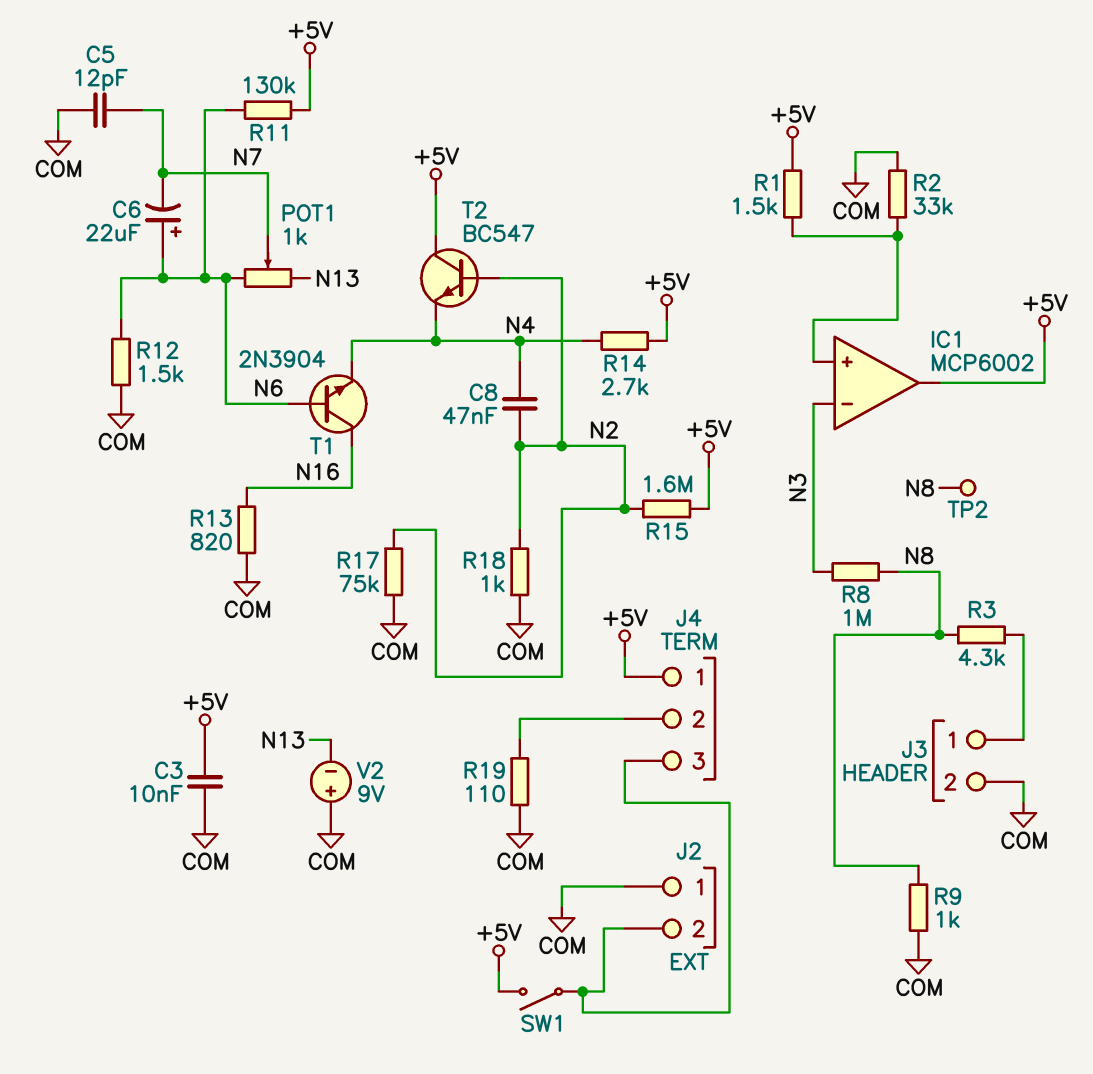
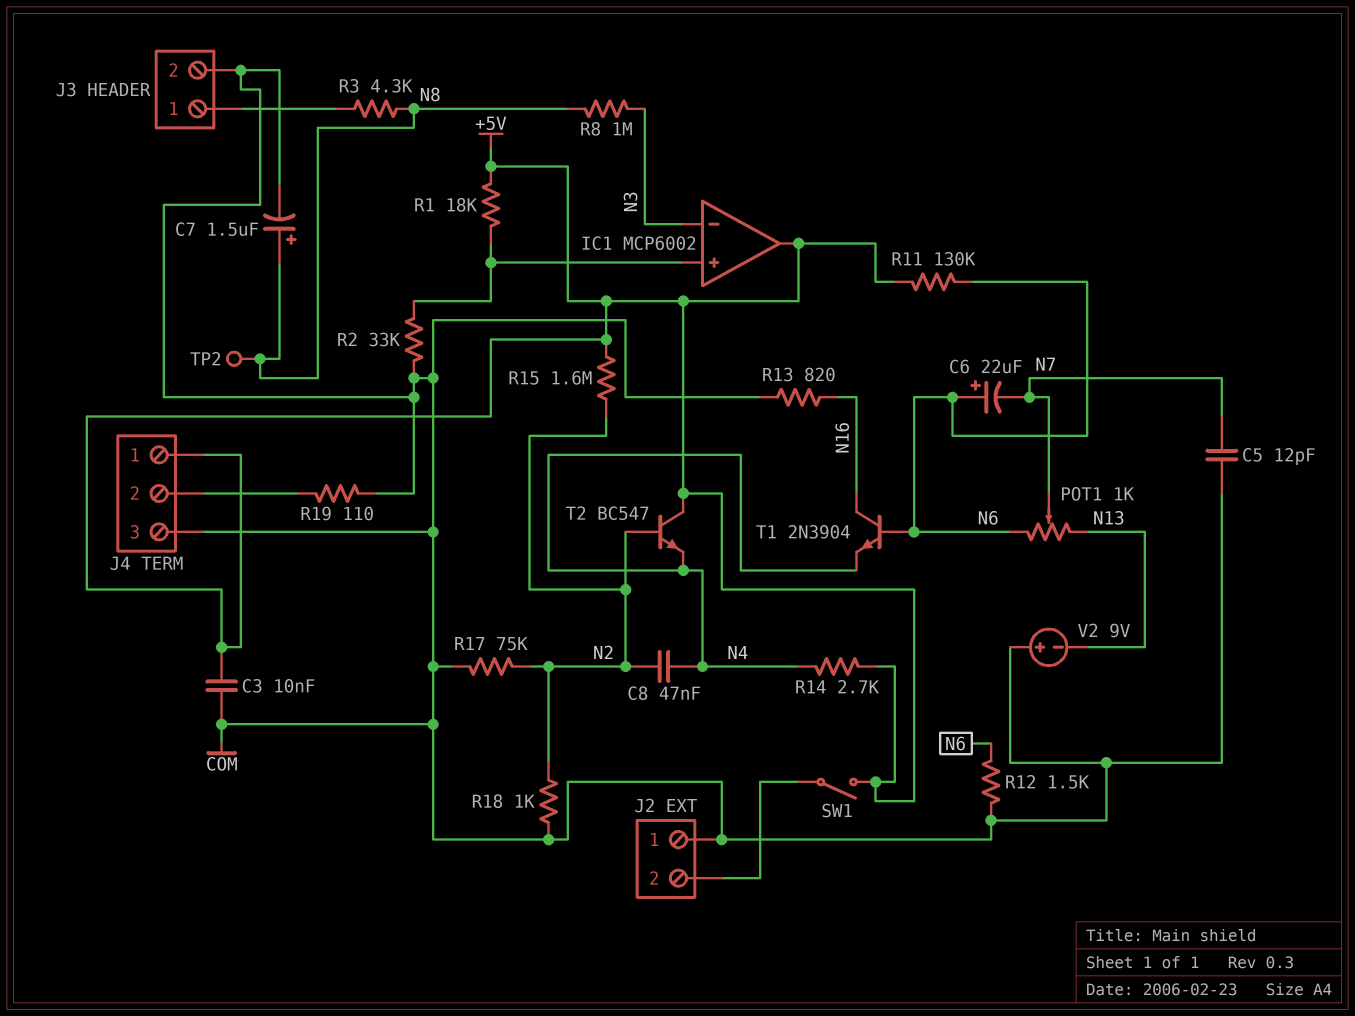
C7: none -> 1.5uF (plus N8, minus COM)
J4 pin 3: J2/2 -> COM
R1: 1.5k (+5V, IC1/in+) -> 18k (+5V, IC1/in+)
R9: 1k (COM, N8) -> none

